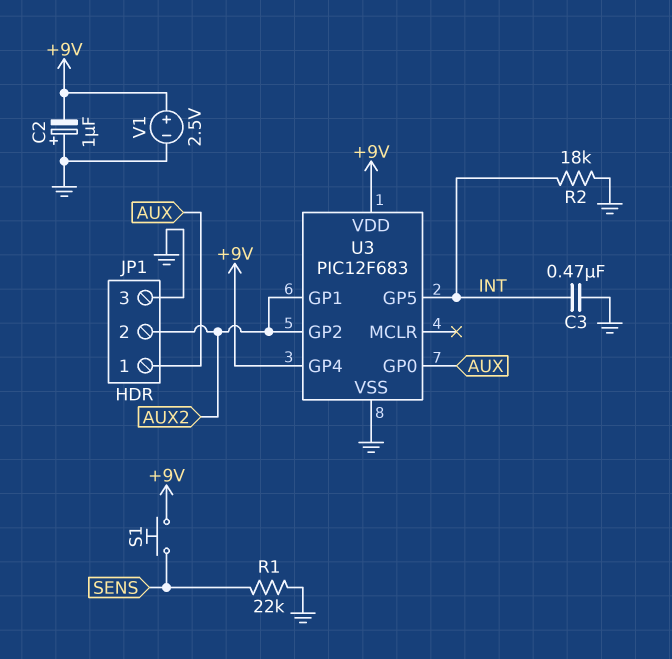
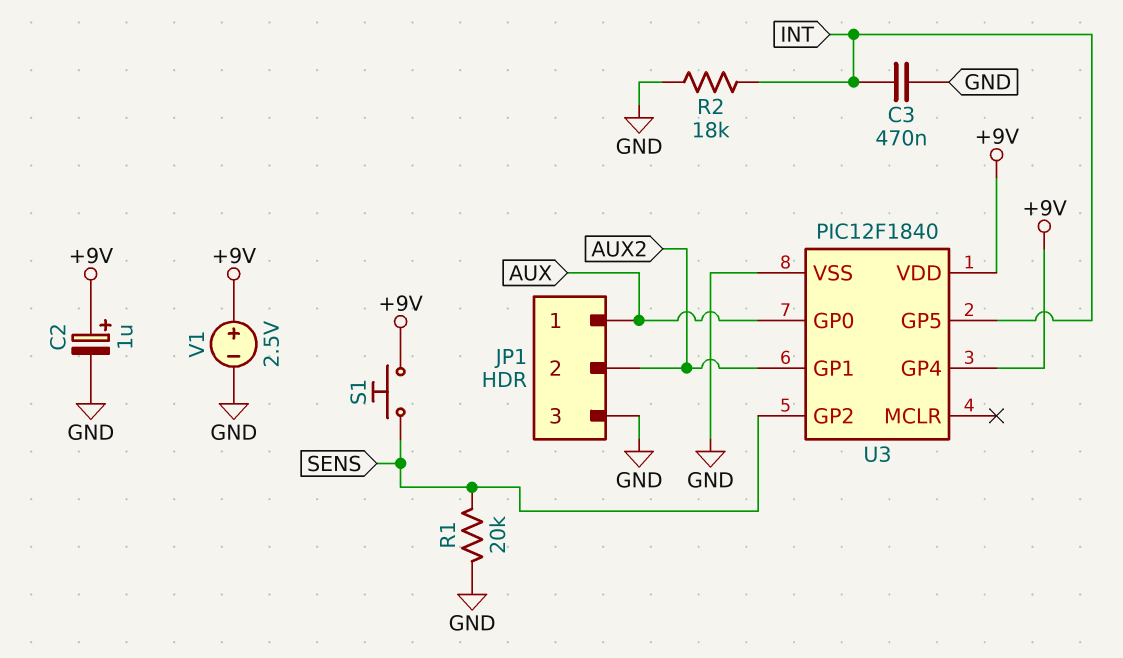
C2: 1uF (plus GND, minus +9V) -> 1uF (plus +9V, minus GND)
R1: 22k (GND, SENS) -> 20k (GND, SENS)
U3: PIC12F683 -> PIC12F1840
U3 pin GP2: AUX2 -> SENS

